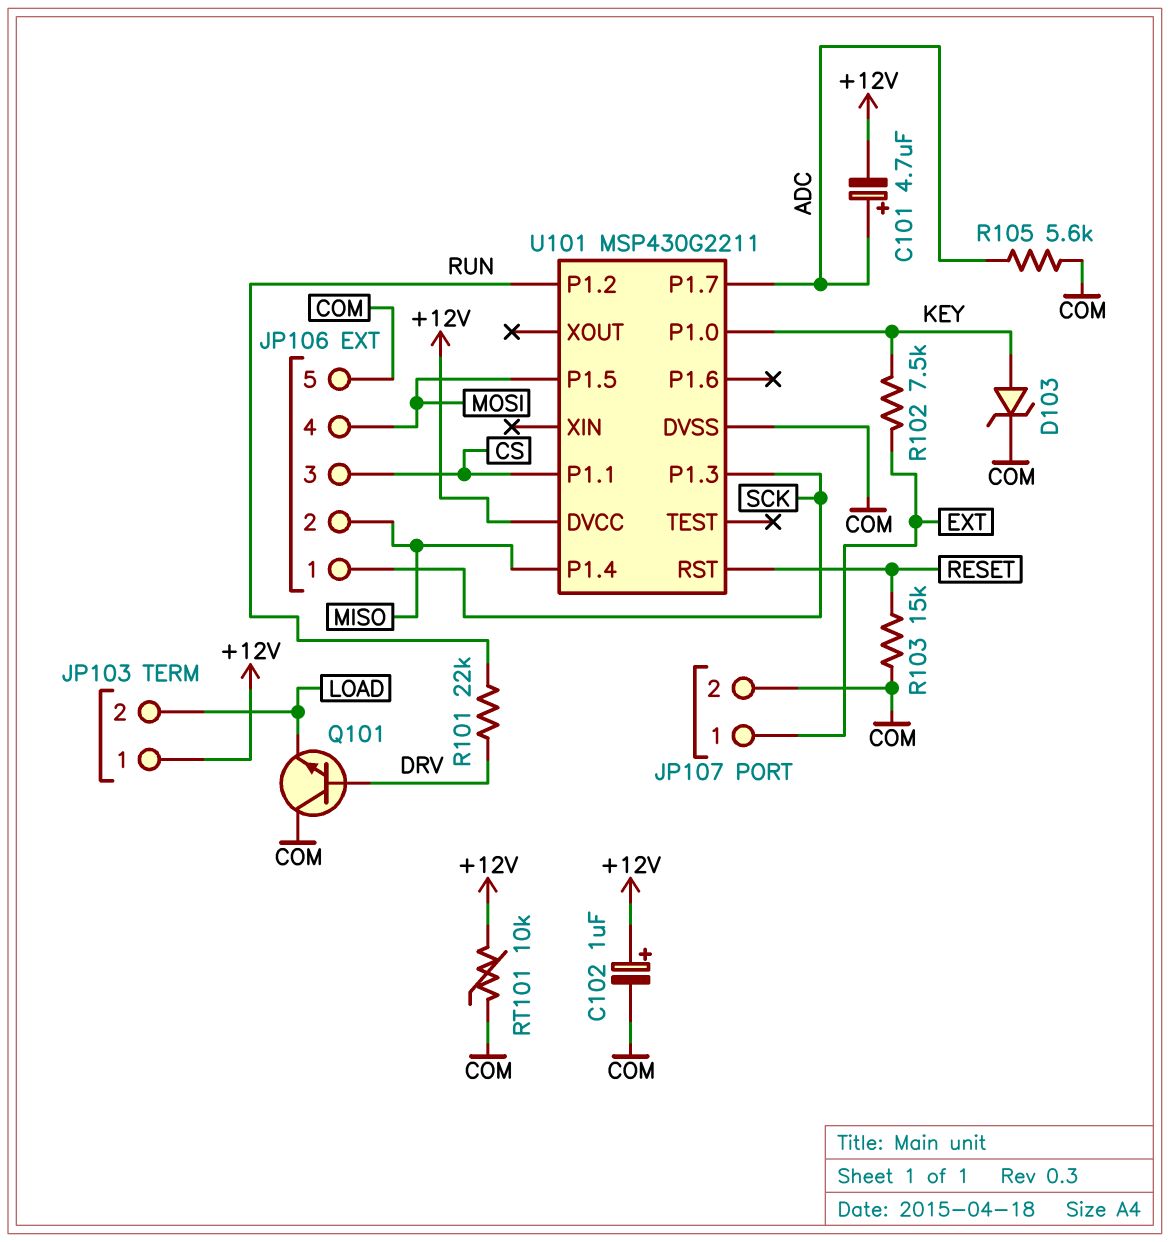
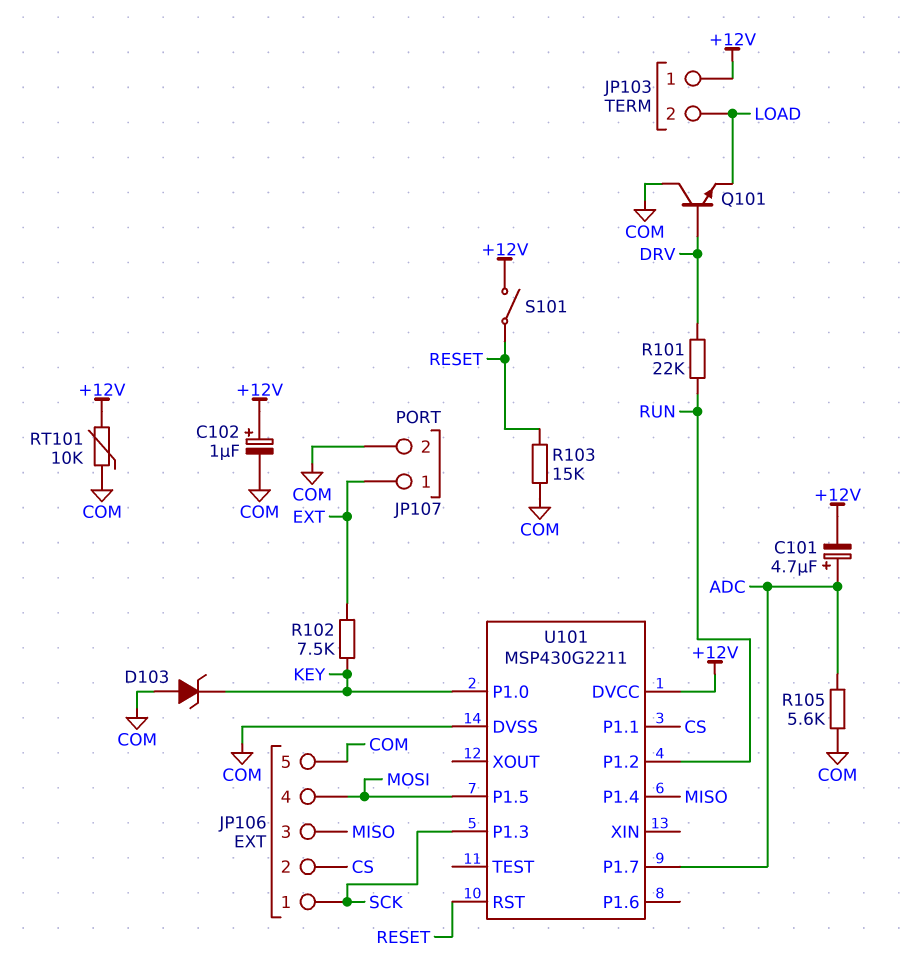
D103: zener (A KEY, K COM) -> zener (A COM, K KEY)
JP106 pin 2: MISO -> CS
JP106 pin 3: CS -> MISO
S101: none -> switch (+12V, RESET)

